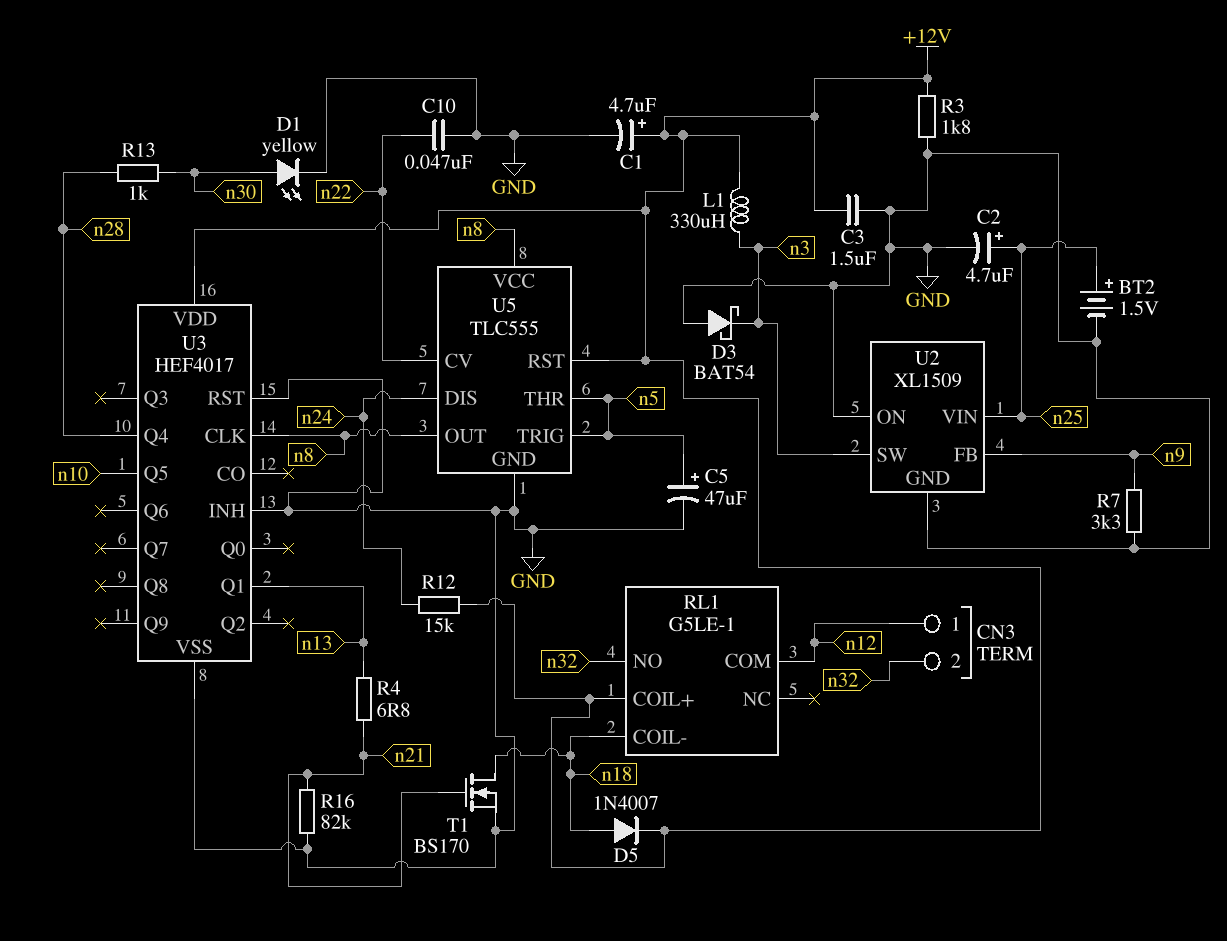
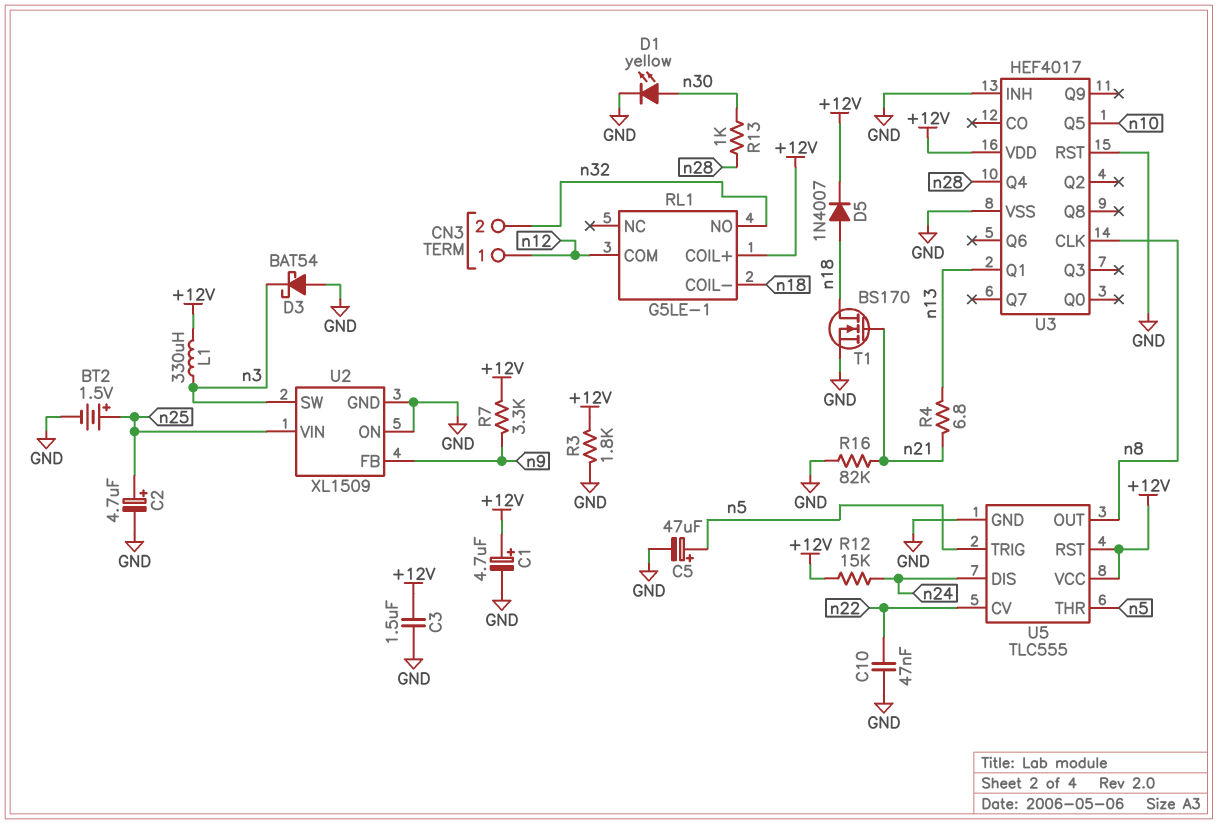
R7: 3.3k (GND, n9) -> 3.3k (+12V, n9)
U5 pin VCC: n8 -> +12V

